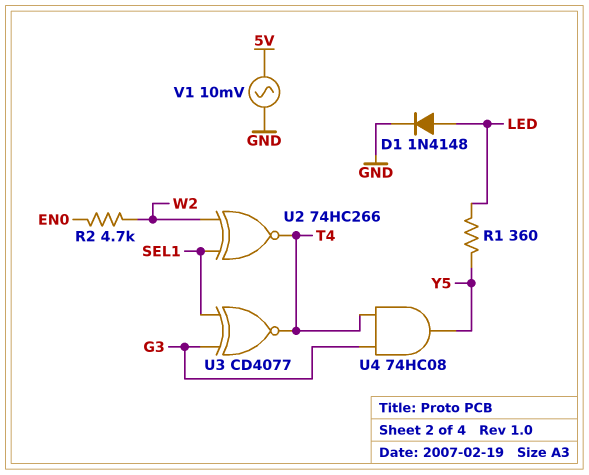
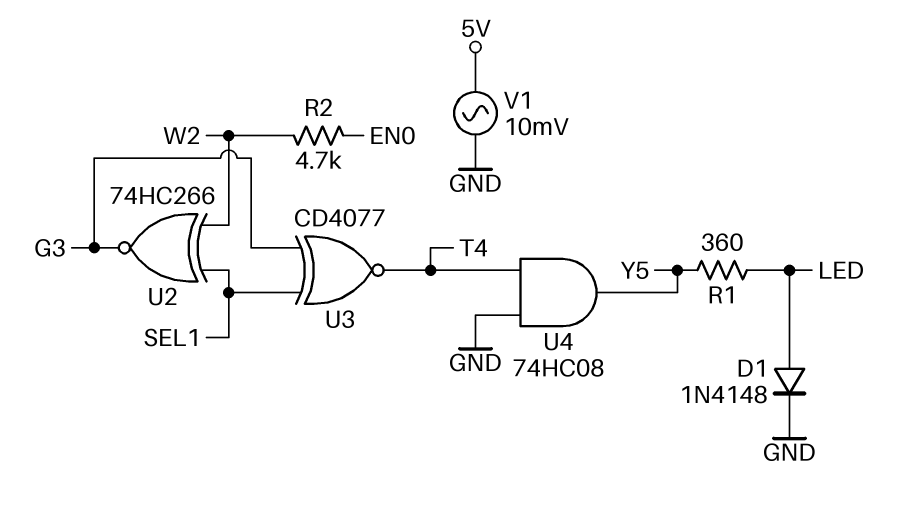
U2: XNOR 74HC266 (in SEL1, in W2, out T4) -> XNOR 74HC266 (in SEL1, in W2, out G3)
U4: AND 74HC08 (in G3, in T4, out Y5) -> AND 74HC08 (in GND, in T4, out Y5)

